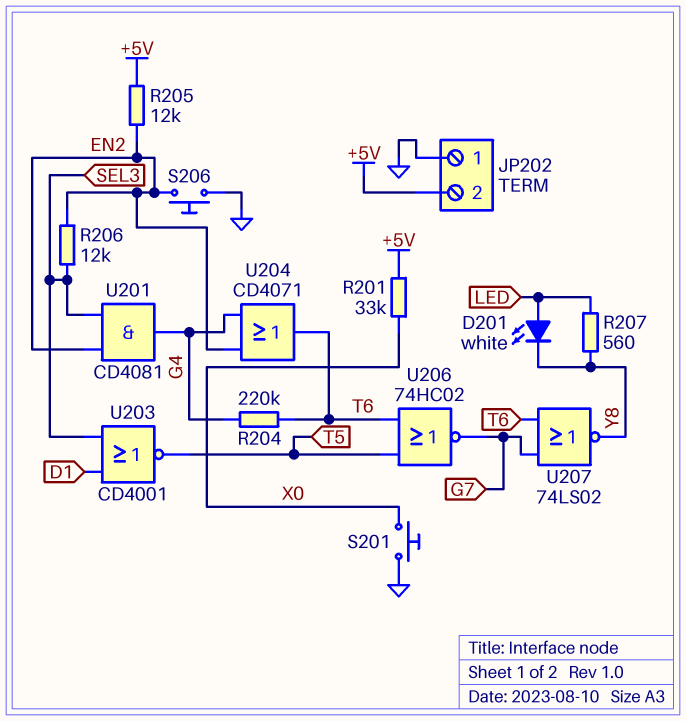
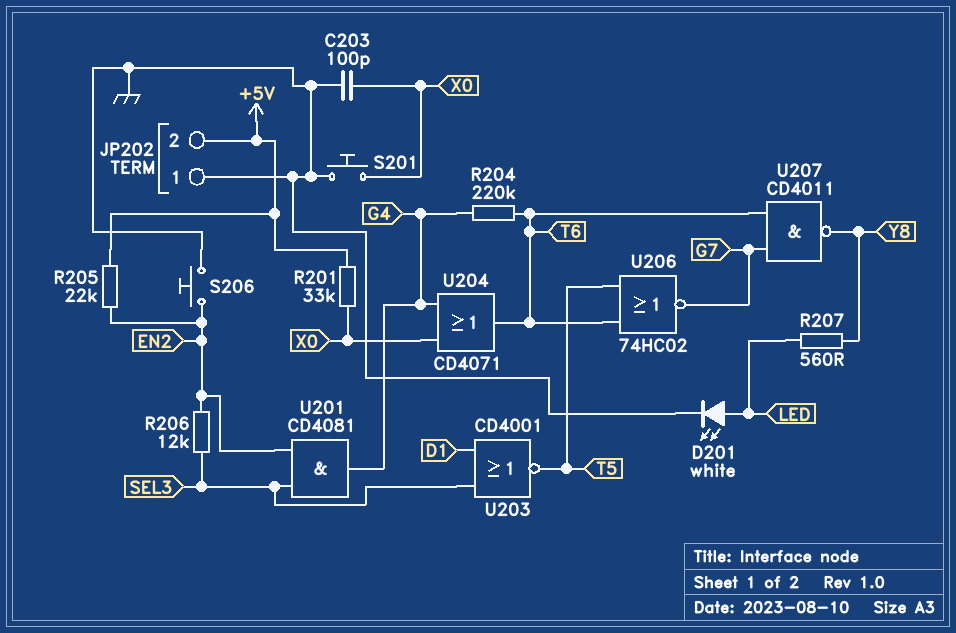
C203: none -> 100pF (GND, X0)
D201: LED white (A LED, K Y8) -> LED white (A LED, K GND)
R205: 12k (+5V, EN2) -> 22k (+5V, EN2)
U204: OR CD4071 (in EN2, in G4, out T6) -> OR CD4071 (in G4, in X0, out T6)
U207: NOR 74LS02 (in G7, in T6, out Y8) -> NAND CD4011 (in G7, in T6, out Y8)

